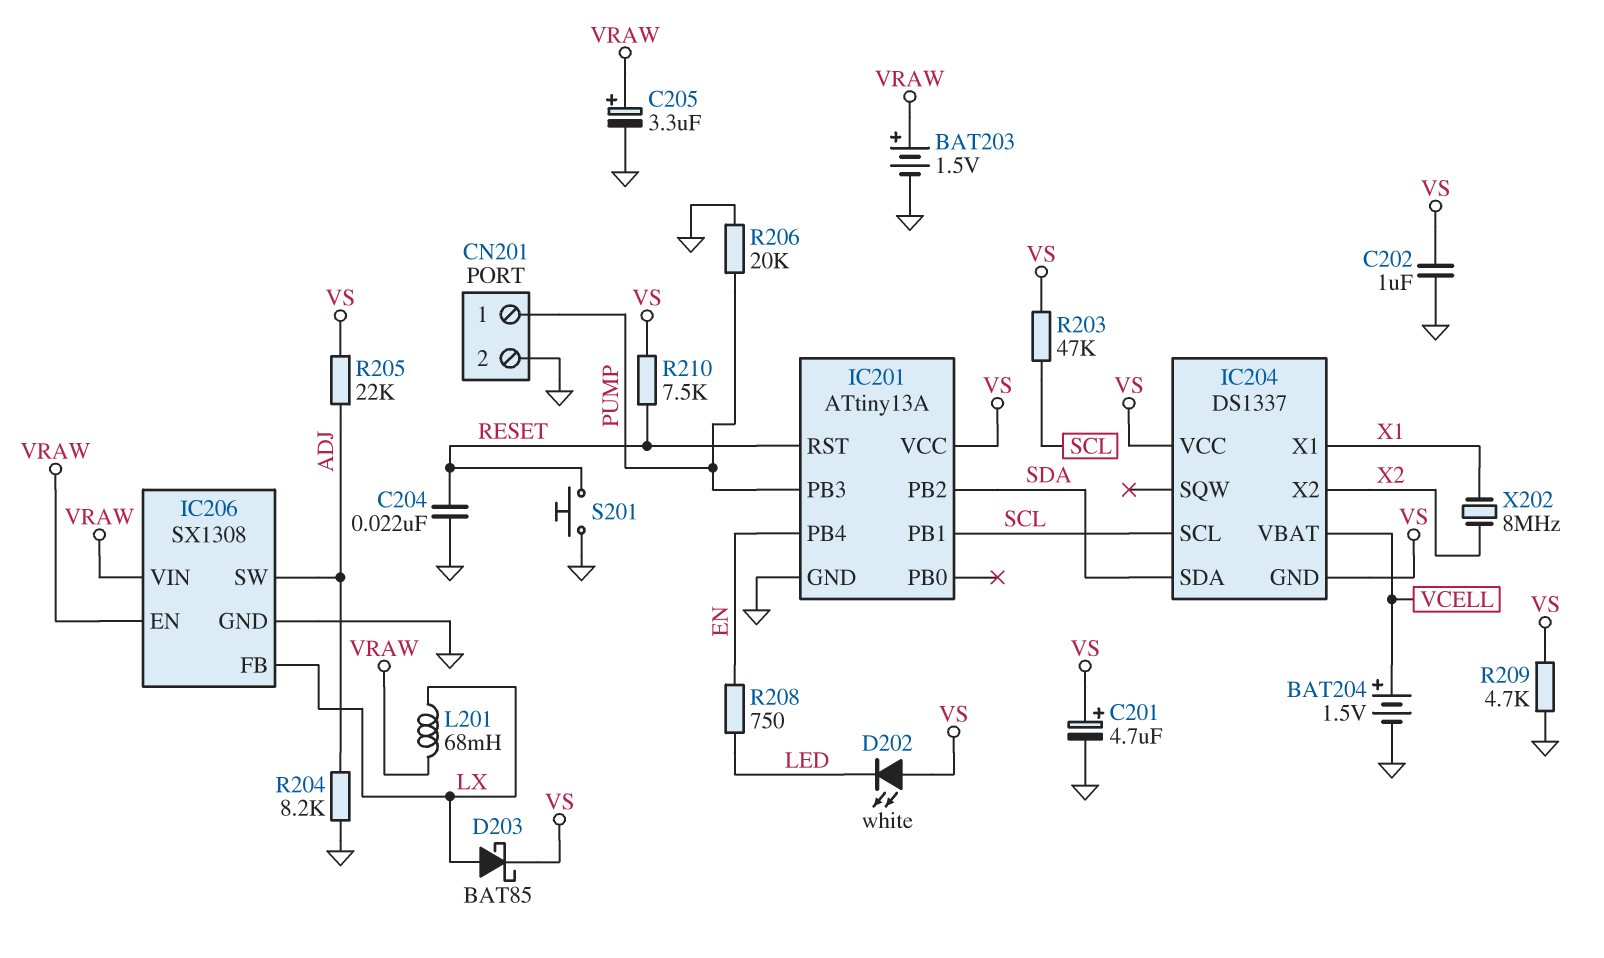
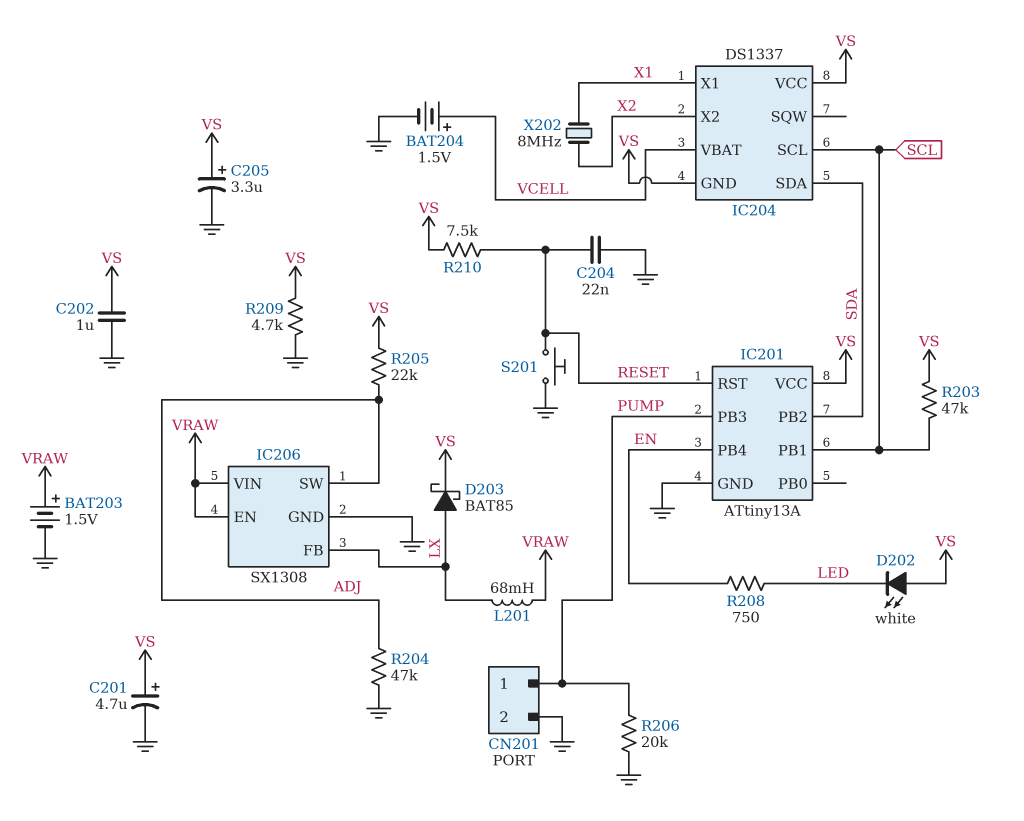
C205: 3.3uF (plus VRAW, minus GND) -> 3.3uF (plus VS, minus GND)
R204: 8.2k (ADJ, GND) -> 47k (ADJ, GND)

